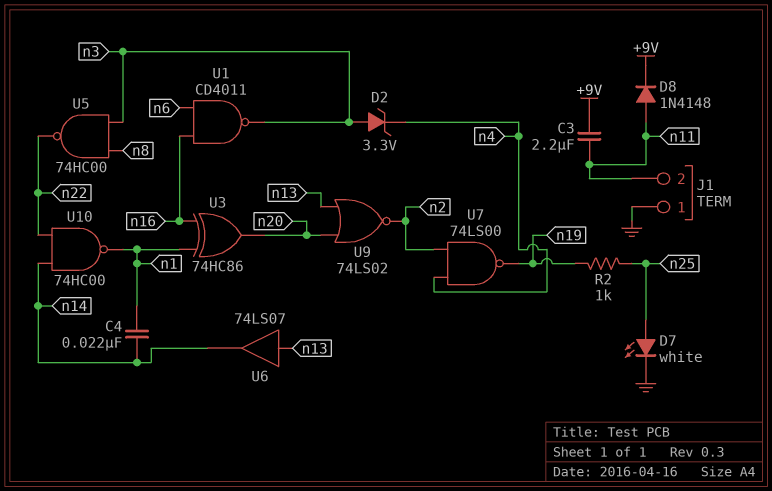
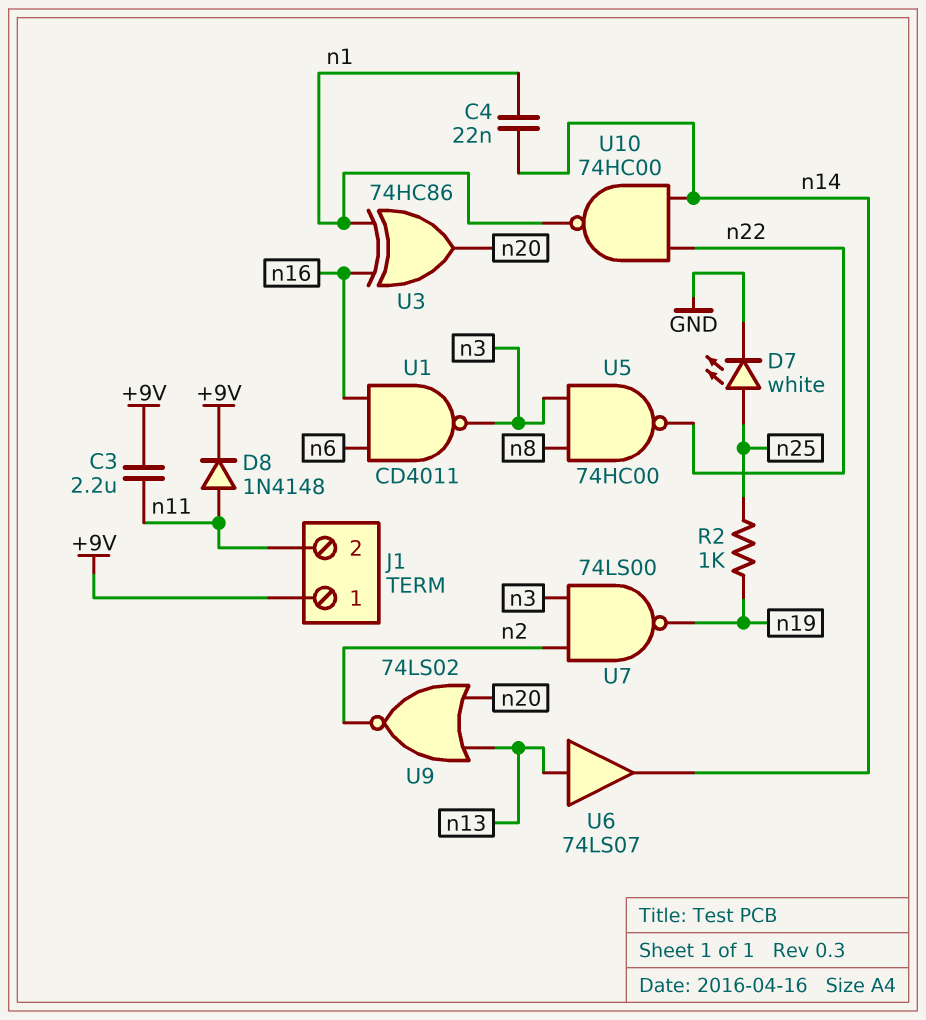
D2: zener 3.3V (A n3, K n4) -> none
J1 pin 1: GND -> +9V
U7: NAND 74LS00 (in n2, in n4, out n19) -> NAND 74LS00 (in n2, in n3, out n19)

